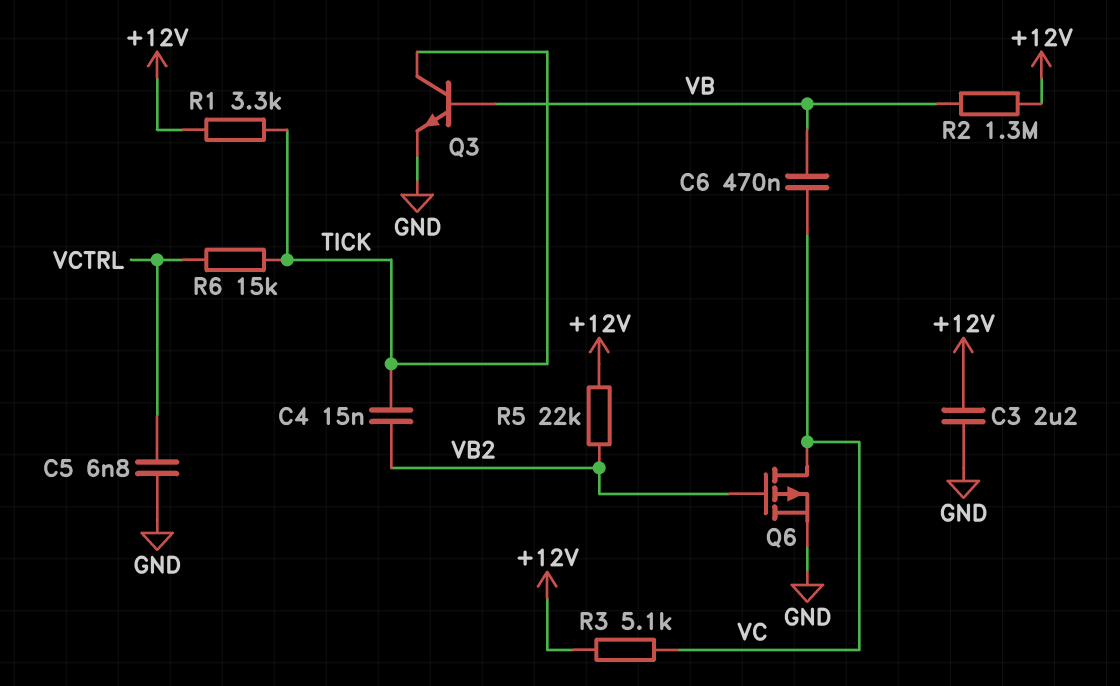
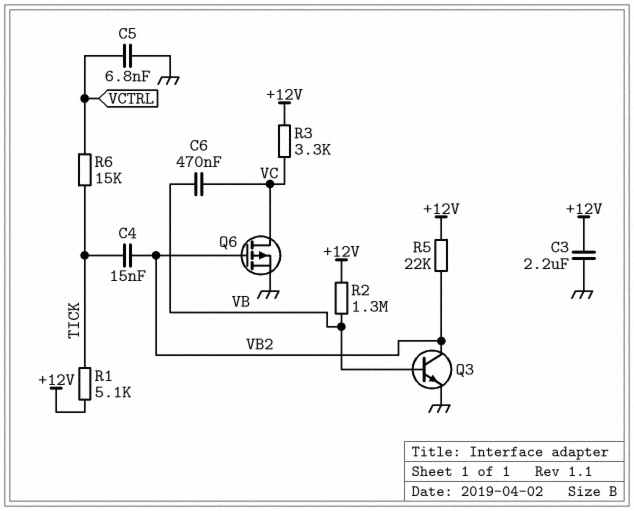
Q3: NPN (B VB, C TICK, E GND) -> NPN (B VB, C VB2, E GND)
R1: 3.3k (+12V, TICK) -> 5.1k (+12V, TICK)
R3: 5.1k (+12V, VC) -> 3.3k (+12V, VC)

